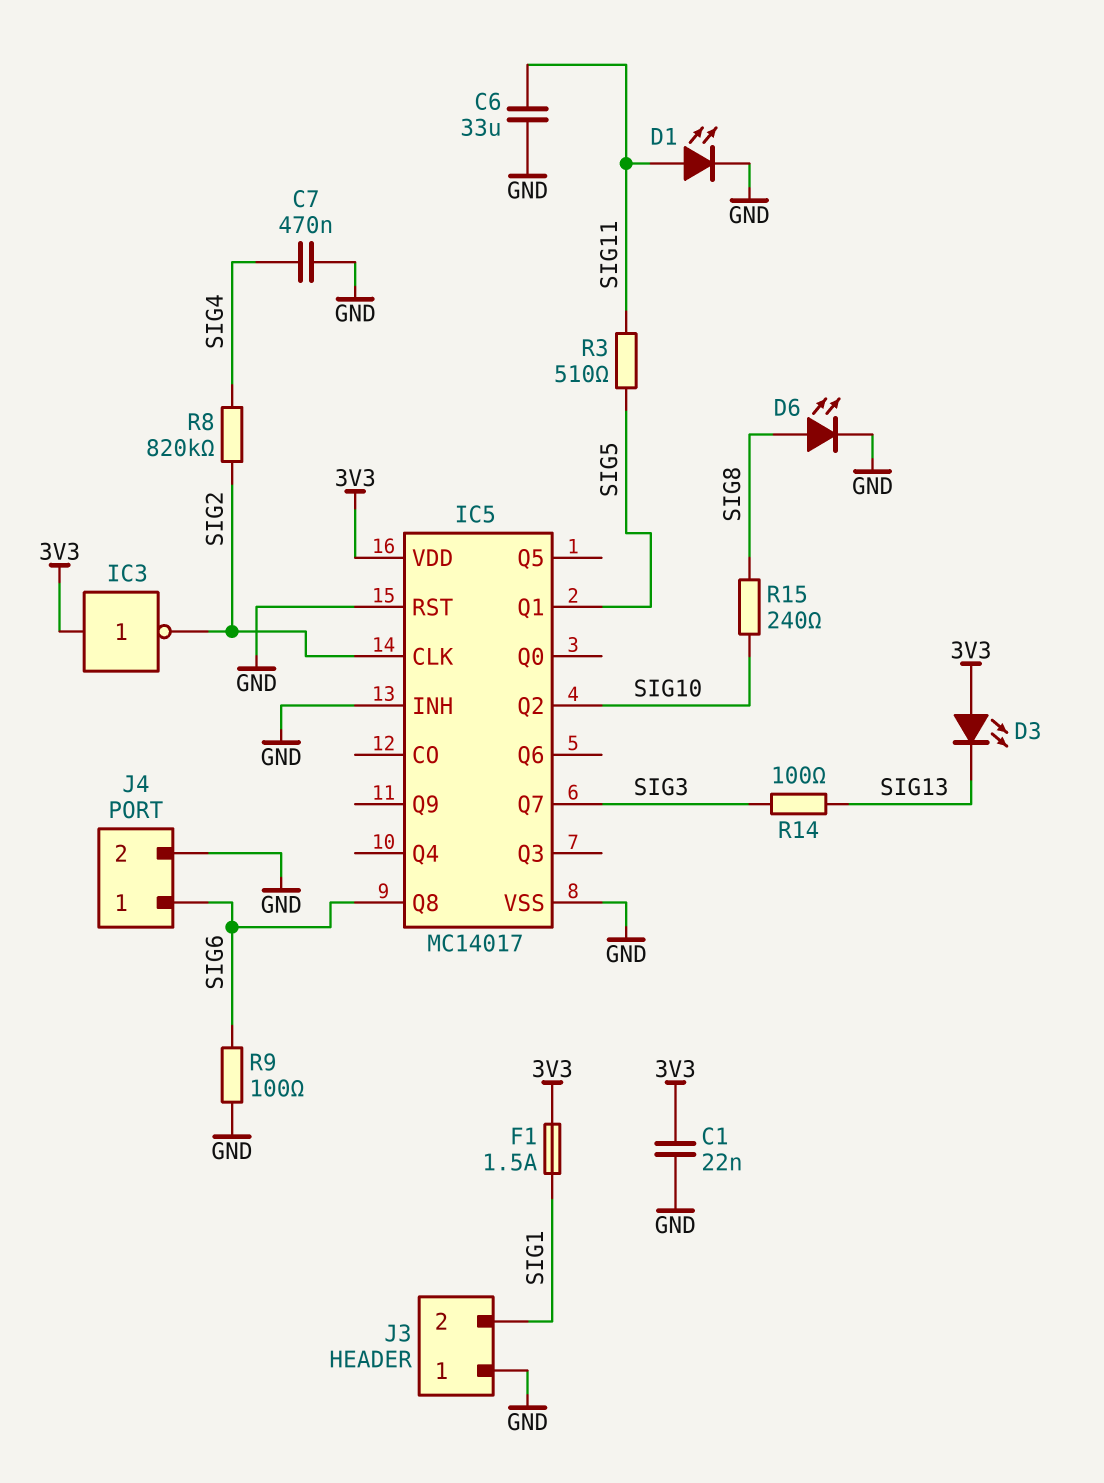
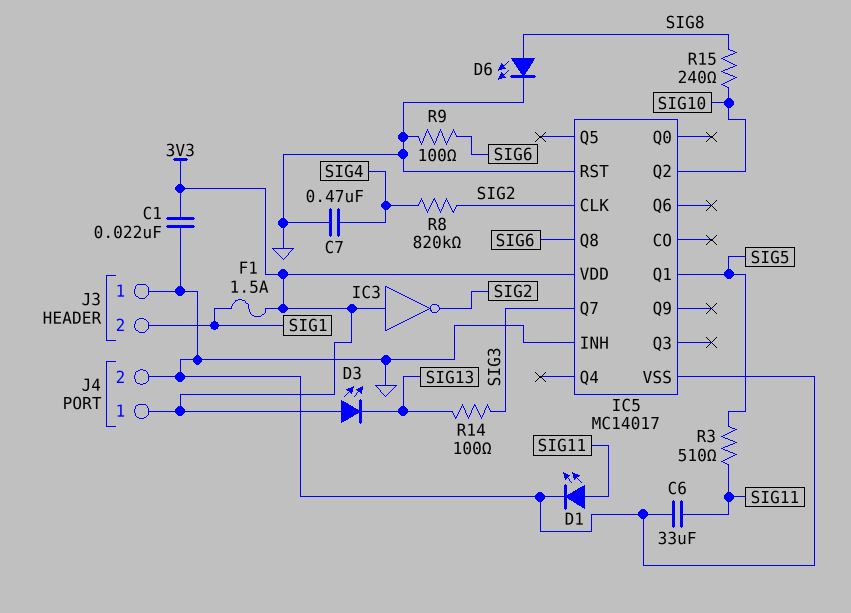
J4 pin 1: SIG6 -> 3V3

